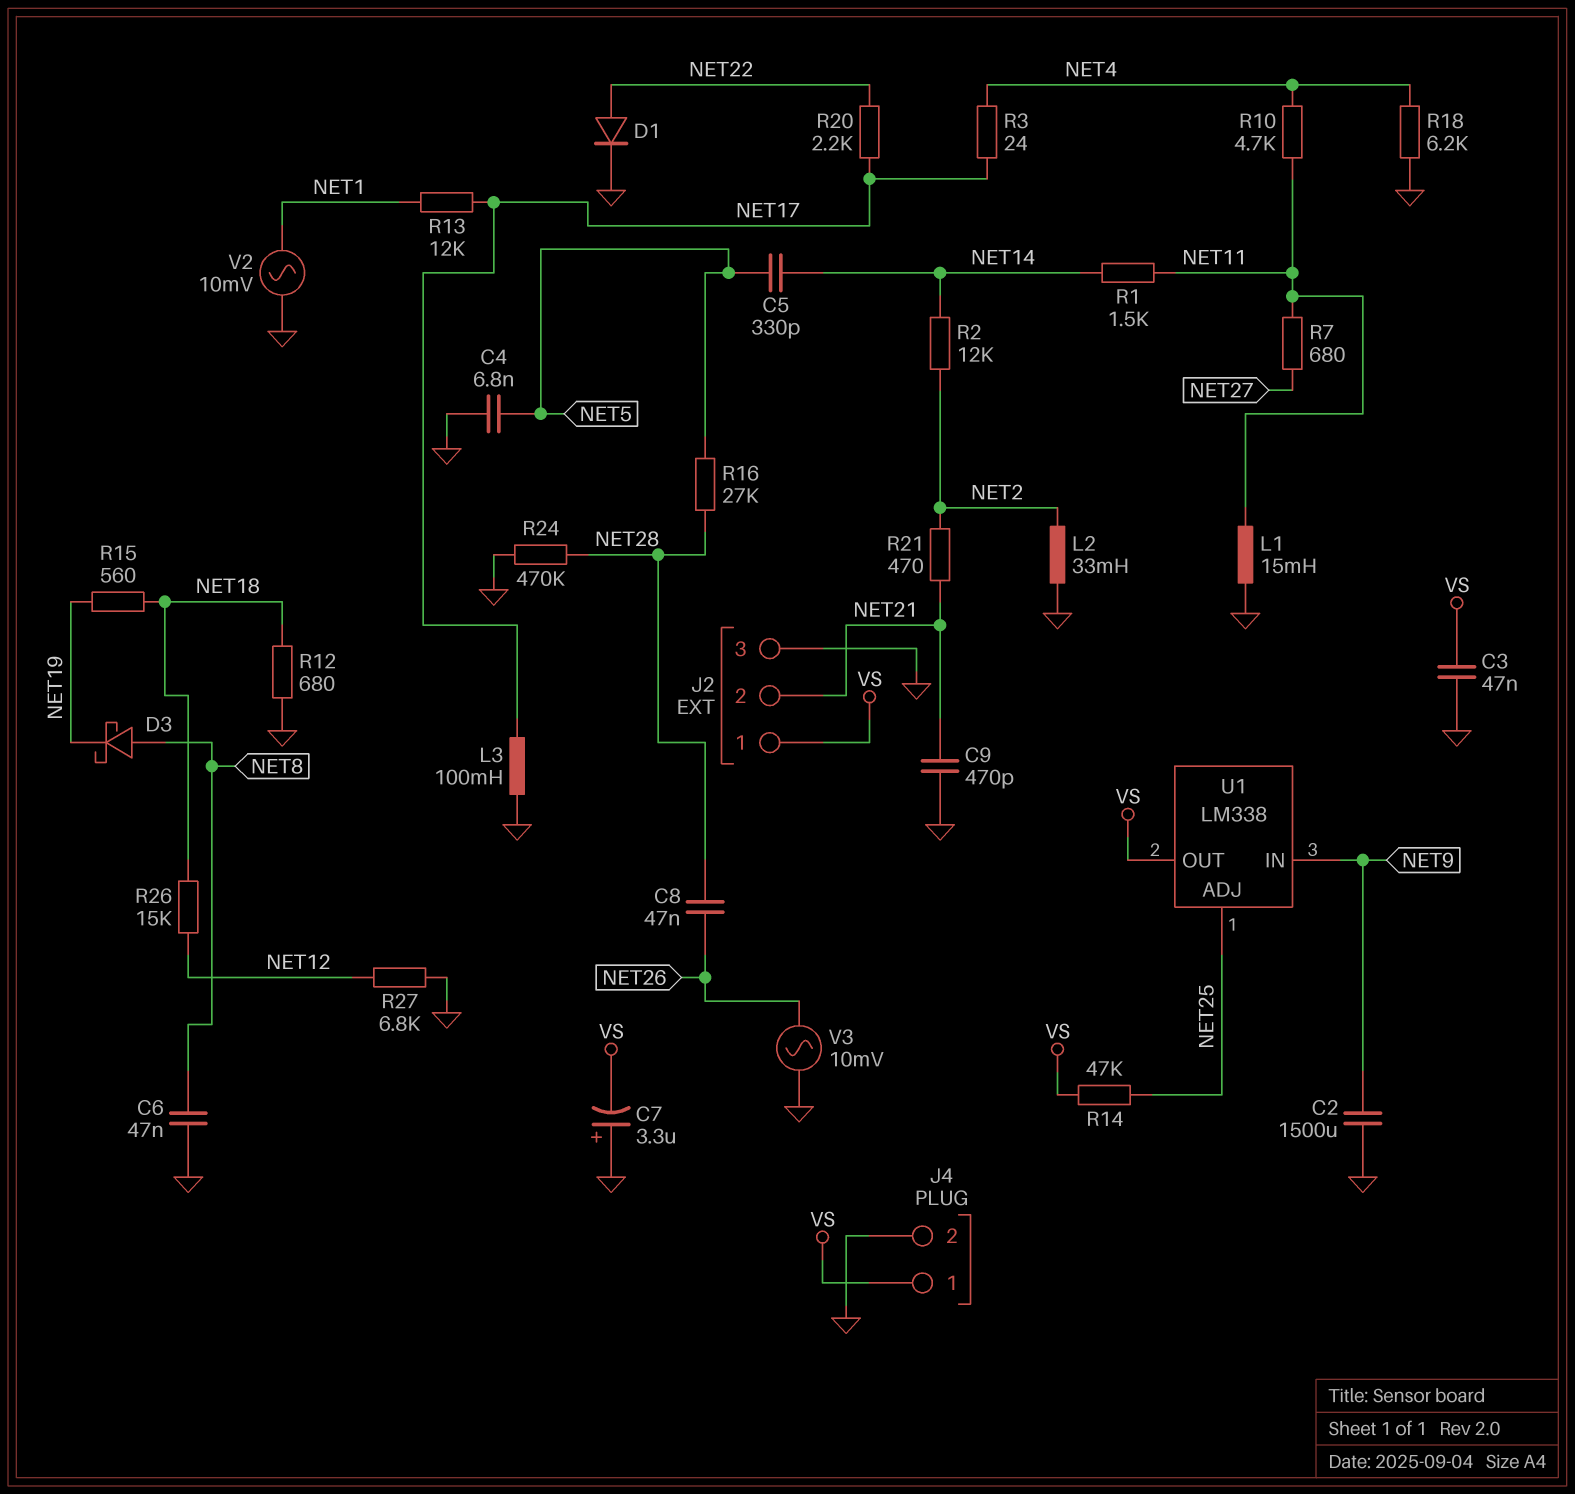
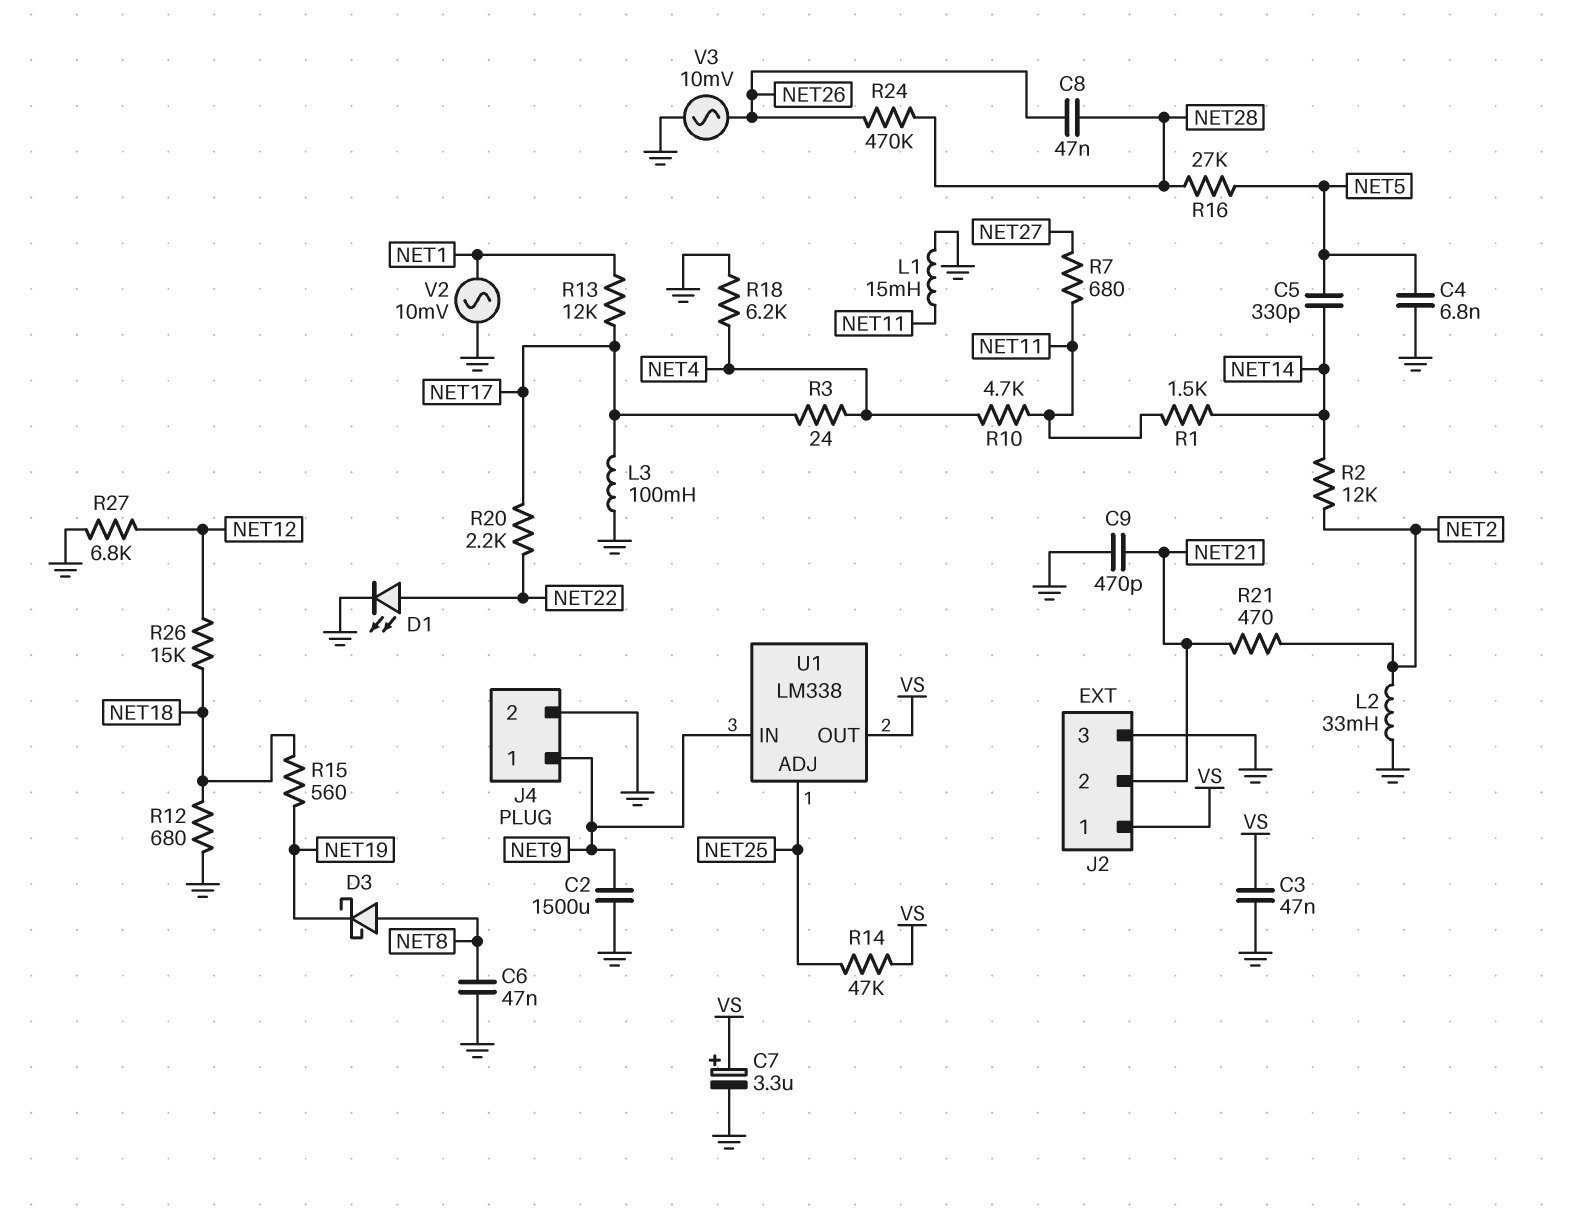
C7: 3.3uF (plus GND, minus VS) -> 3.3uF (plus VS, minus GND)
D1: diode (A NET22, K GND) -> LED (A NET22, K GND)
J4 pin 1: VS -> NET9
R24: 470k (GND, NET28) -> 470k (NET26, NET28)

